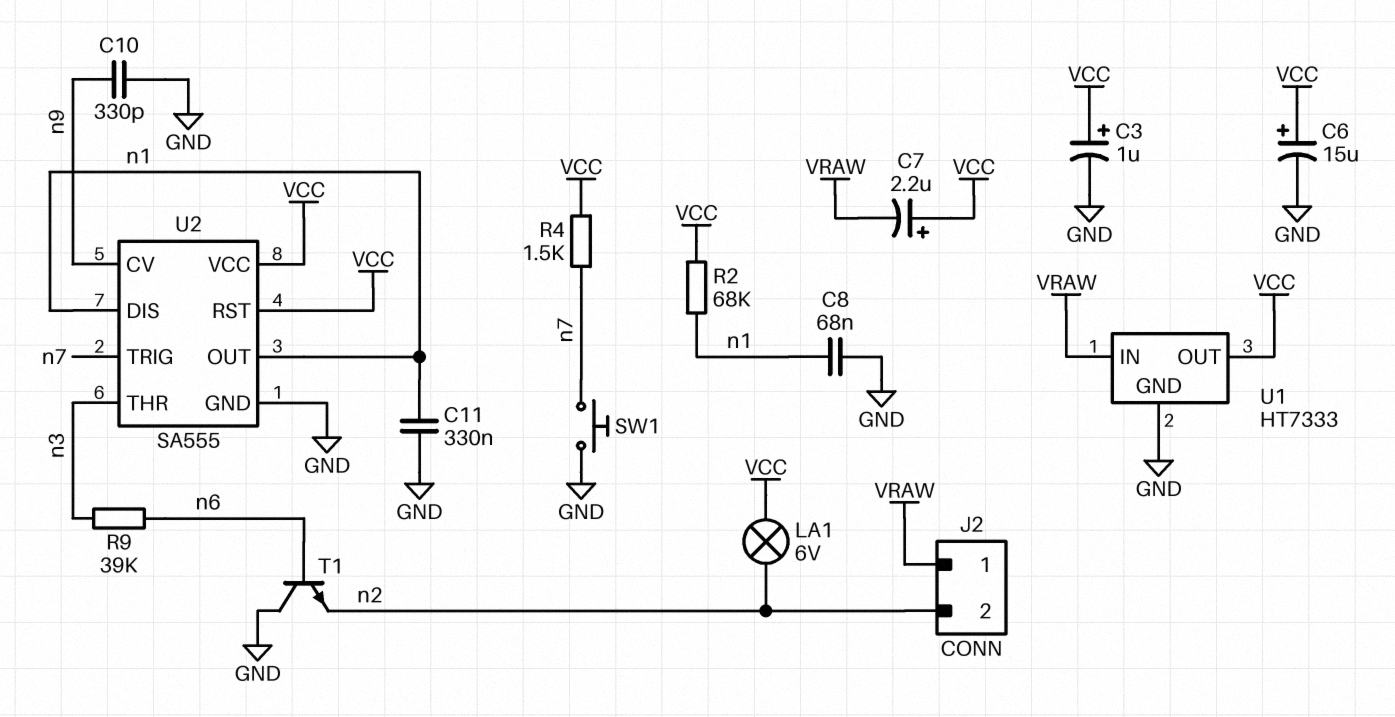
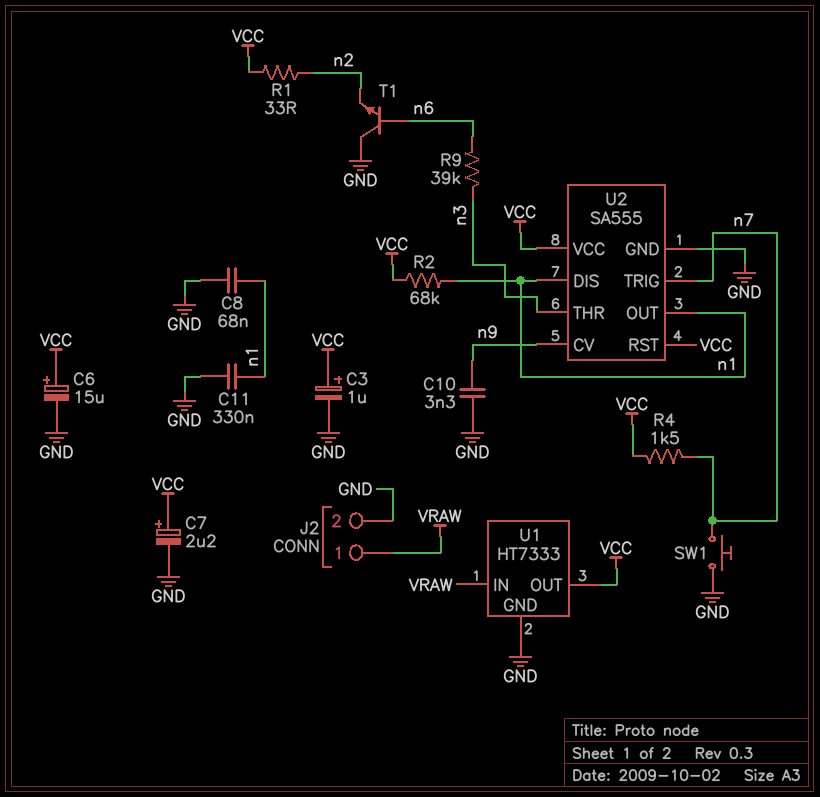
C7: 2.2uF (plus VCC, minus VRAW) -> 2.2uF (plus VCC, minus GND)
C10: 330pF (GND, n9) -> 3.3nF (GND, n9)
J2 pin 2: n2 -> GND
LA1: lamp 6V (VCC, n2) -> none
R1: none -> 33 (VCC, n2)

